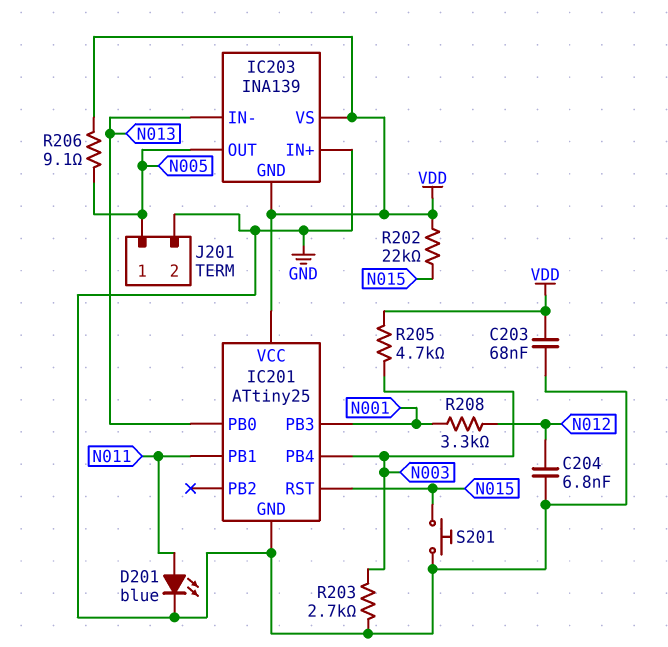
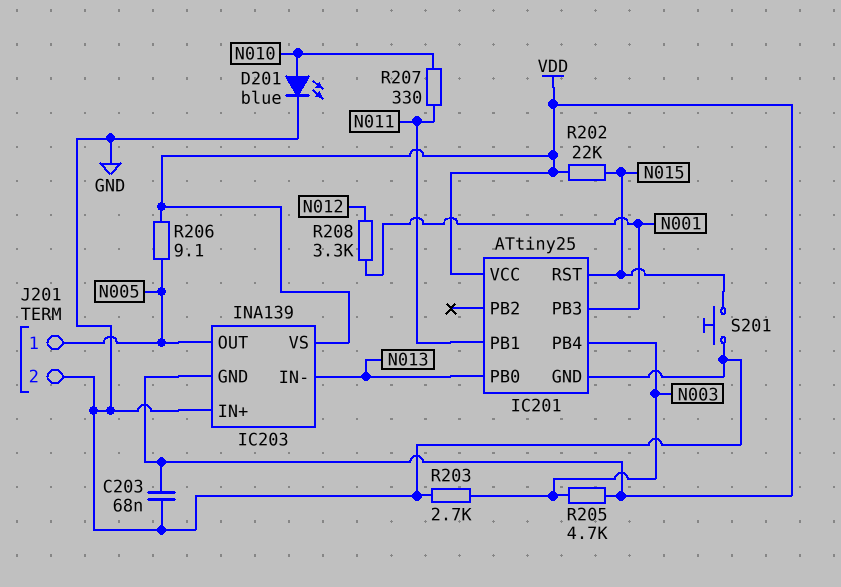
C204: 6.8nF (GND, N012) -> none
D201: LED blue (A N011, K GND) -> LED blue (A N010, K GND)
R207: none -> 330 (N010, N011)

